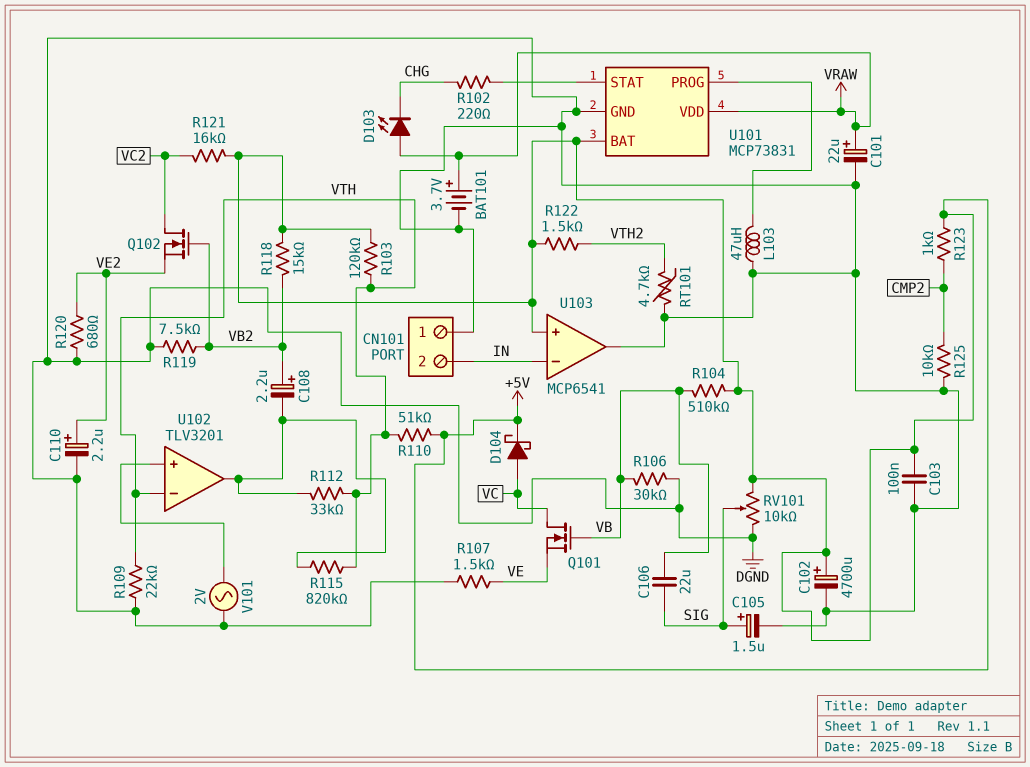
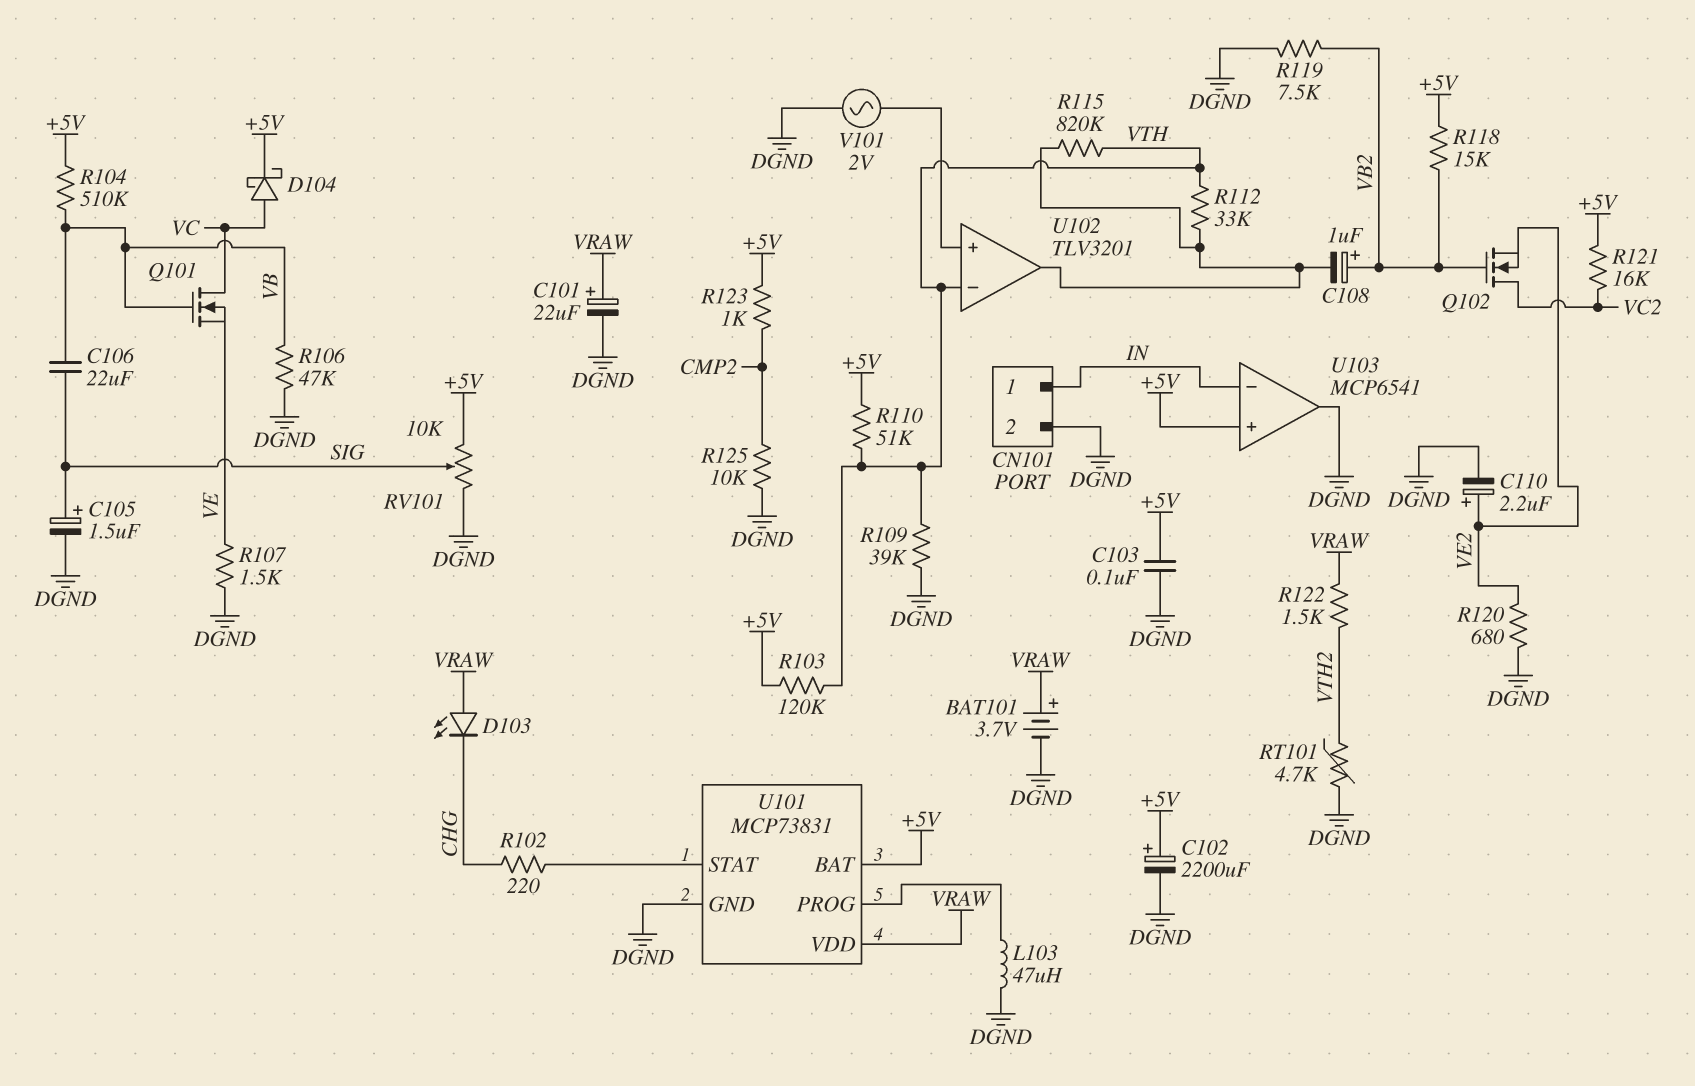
C102: 4700uF (plus +5V, minus DGND) -> 2200uF (plus +5V, minus DGND)
C108: 2.2uF (plus VB2, minus U102/out) -> 1uF (plus VB2, minus U102/out)
CN101 pin 1: DGND -> IN
CN101 pin 2: IN -> DGND
R106: 30k (DGND, VB) -> 47k (DGND, VB)
R109: 22k (DGND, VTH) -> 39k (DGND, VTH)
R122: 1.5k (+5V, VTH2) -> 1.5k (VRAW, VTH2)

